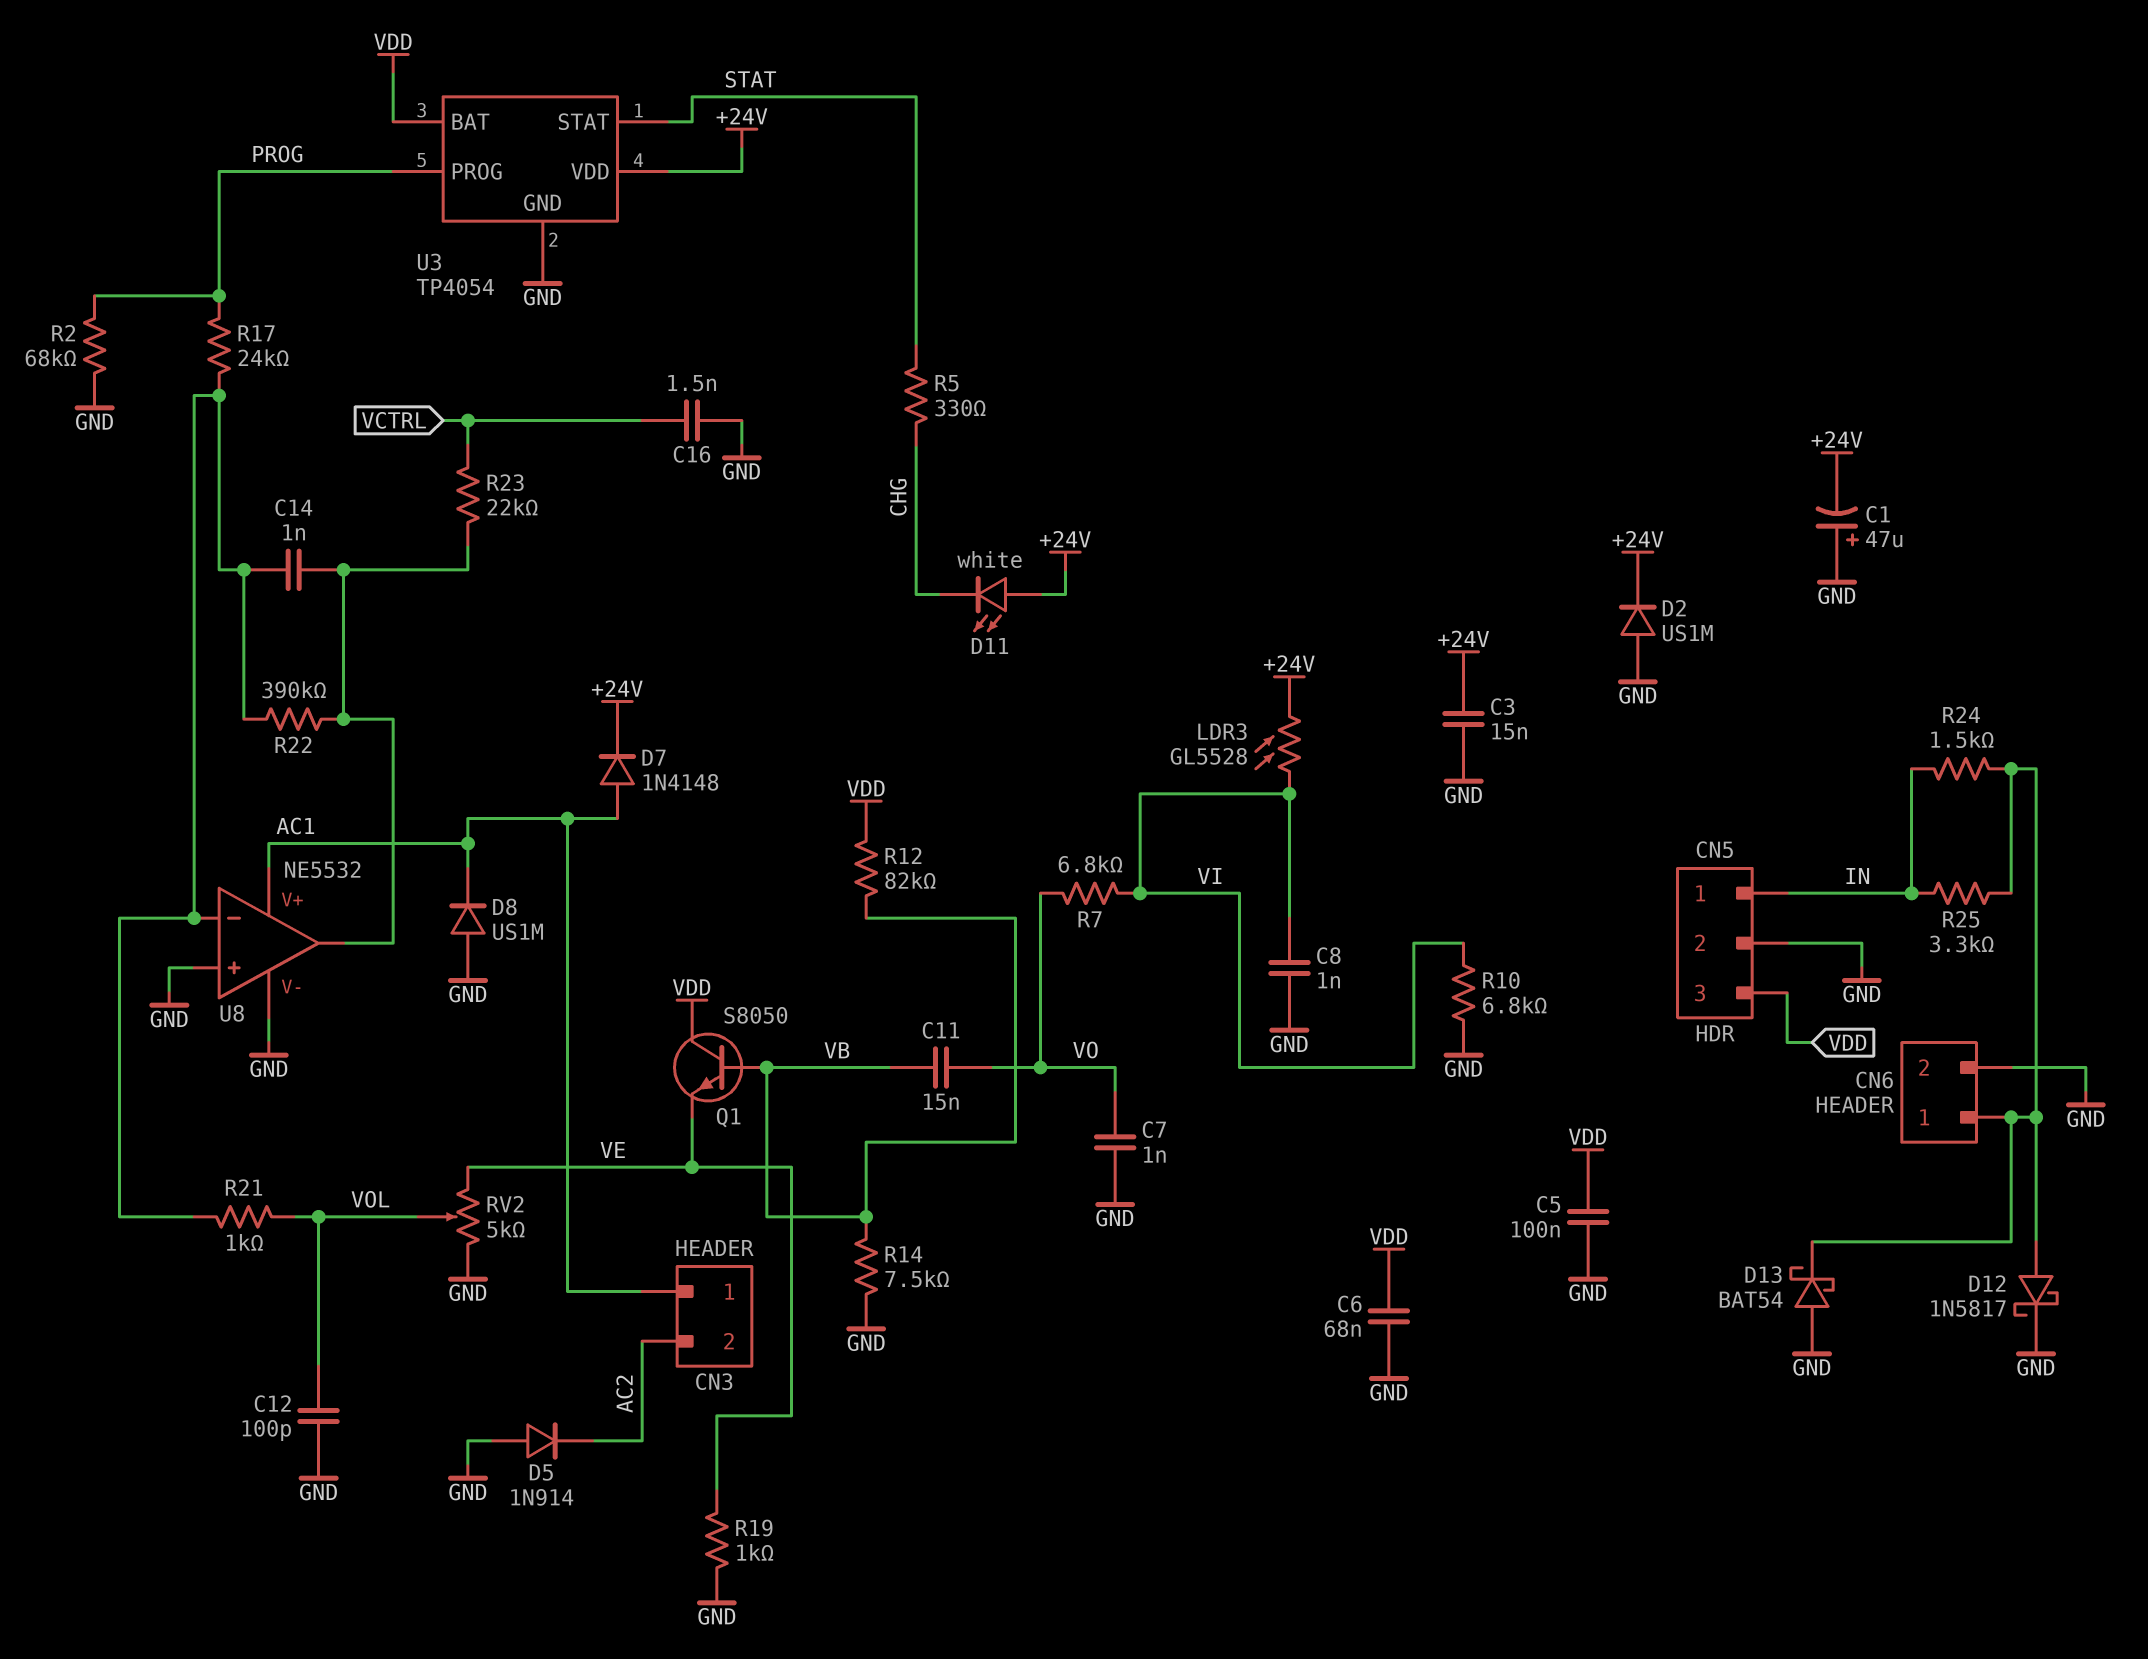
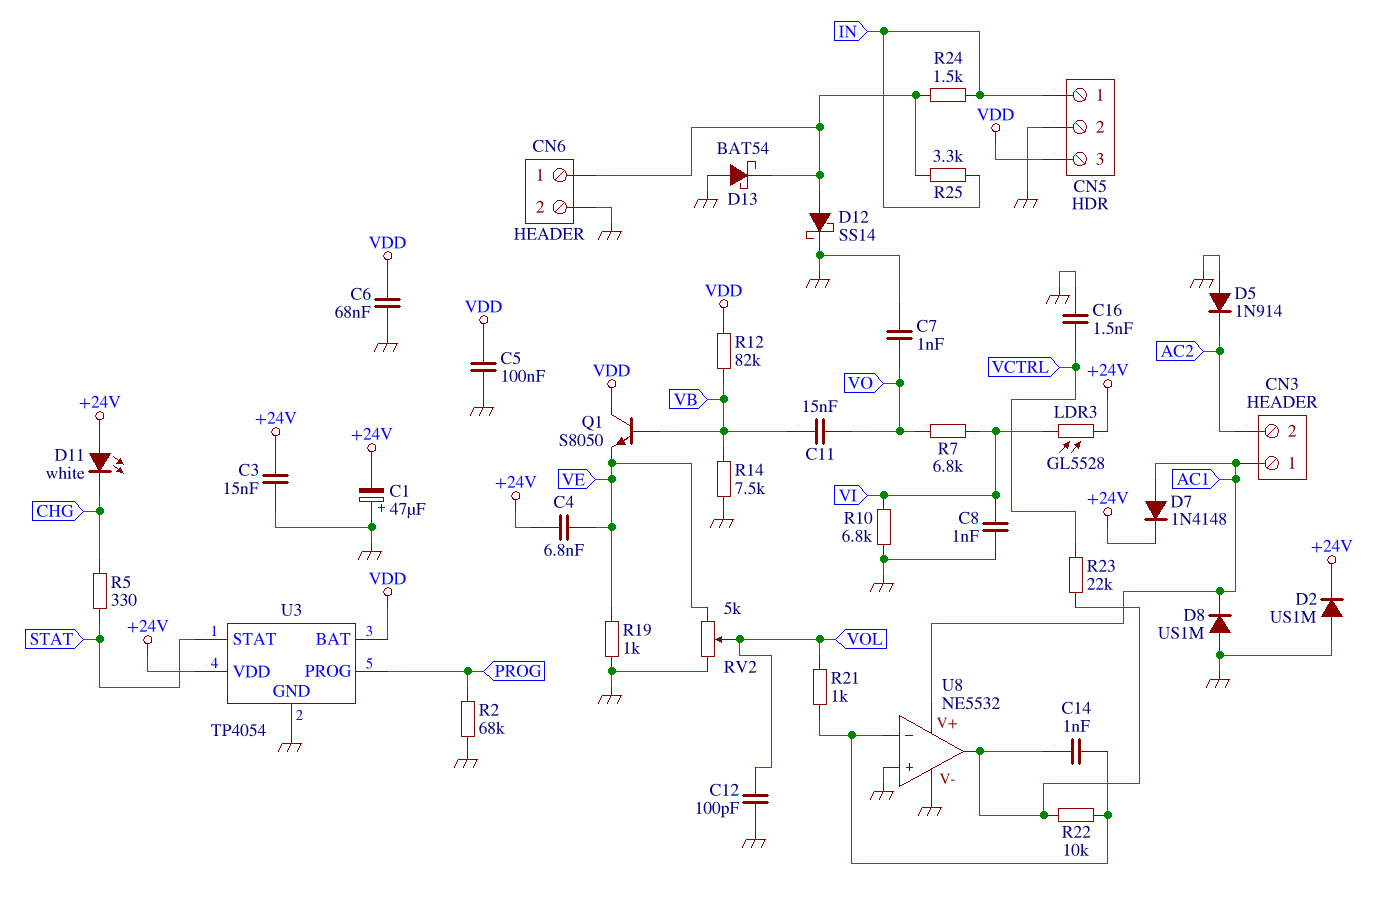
C4: none -> 6.8nF (+24V, VE)
D12: schottky 1N5817 (A CN6/1, K GND) -> schottky SS14 (A CN6/1, K GND)
R17: 24k (PROG, U8/in-) -> none
R22: 390k (U8/in-, U8/out) -> 10k (U8/in-, U8/out)

